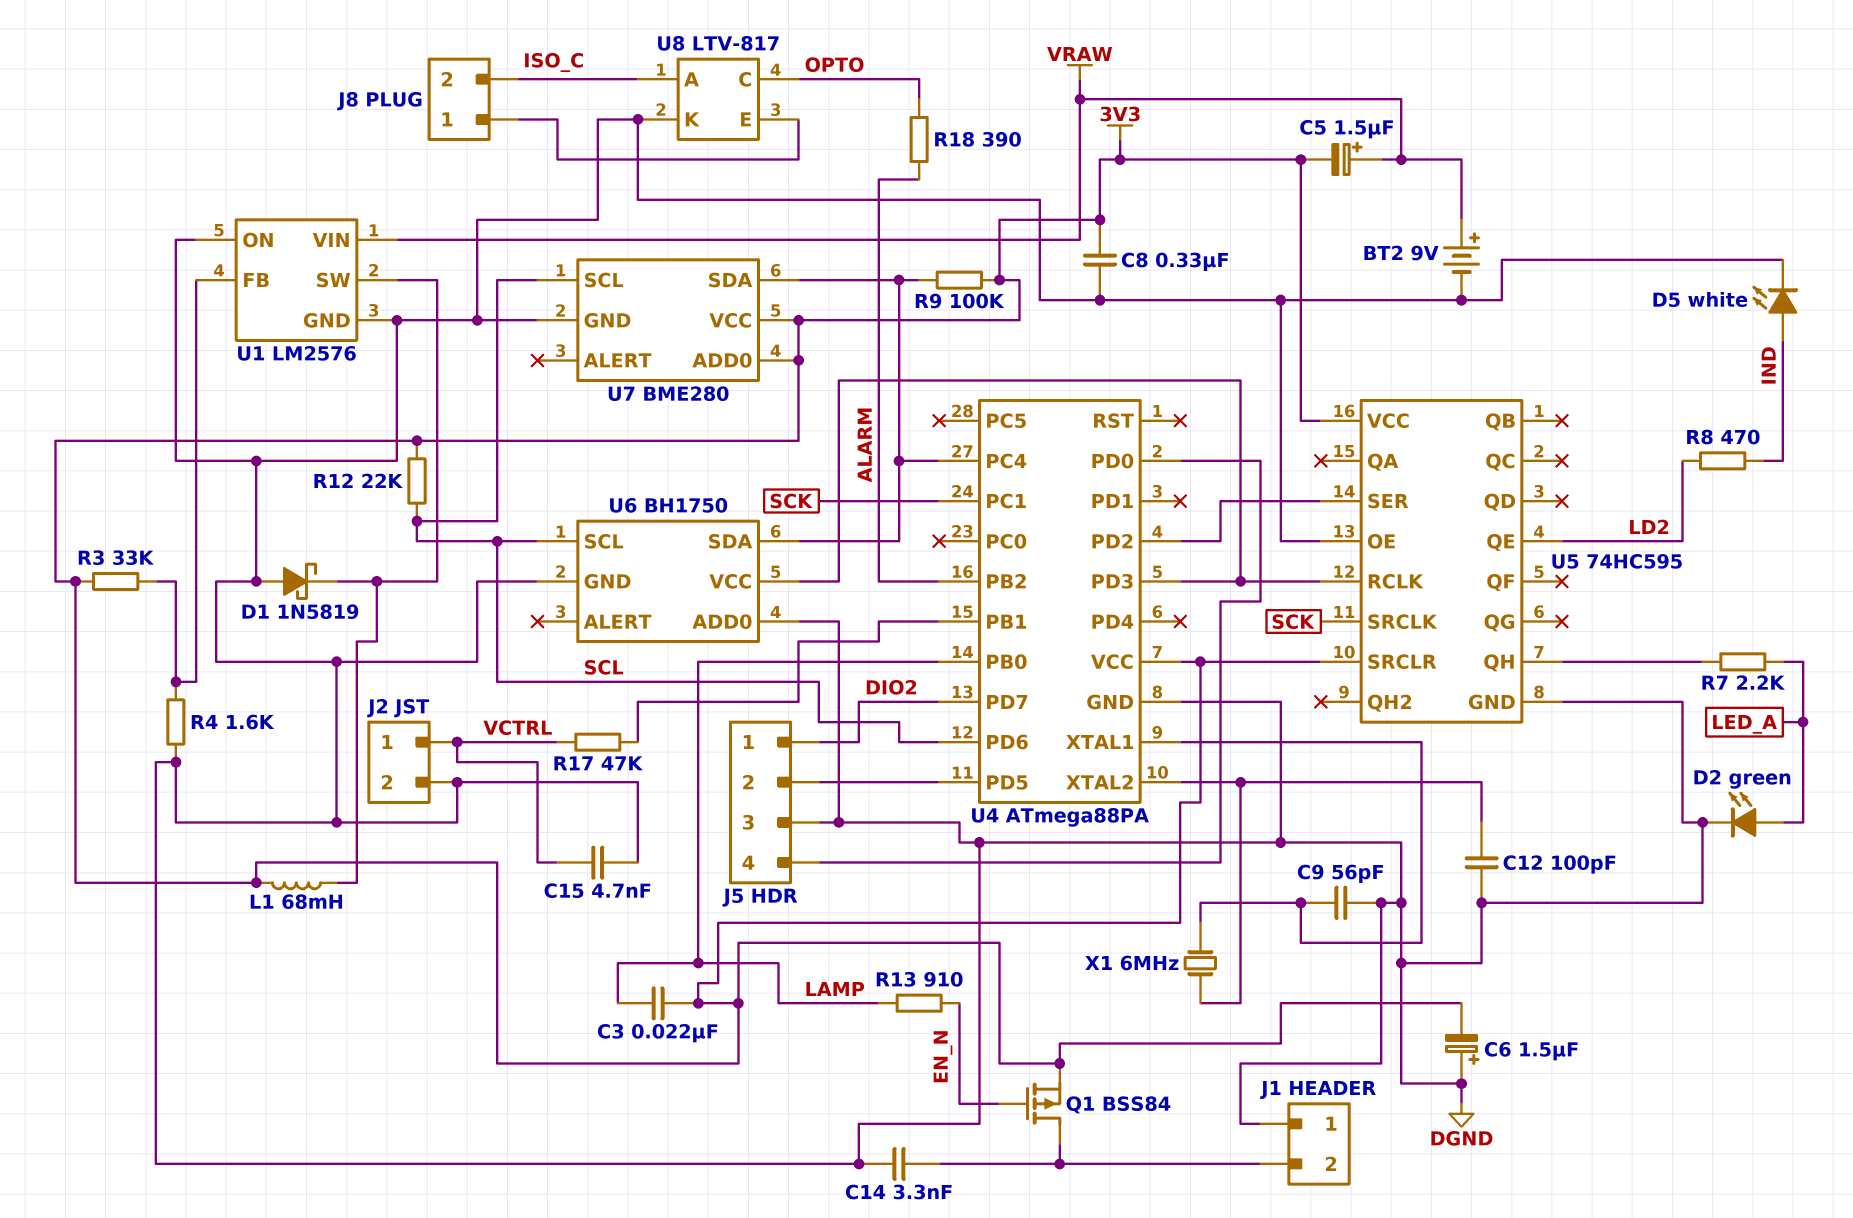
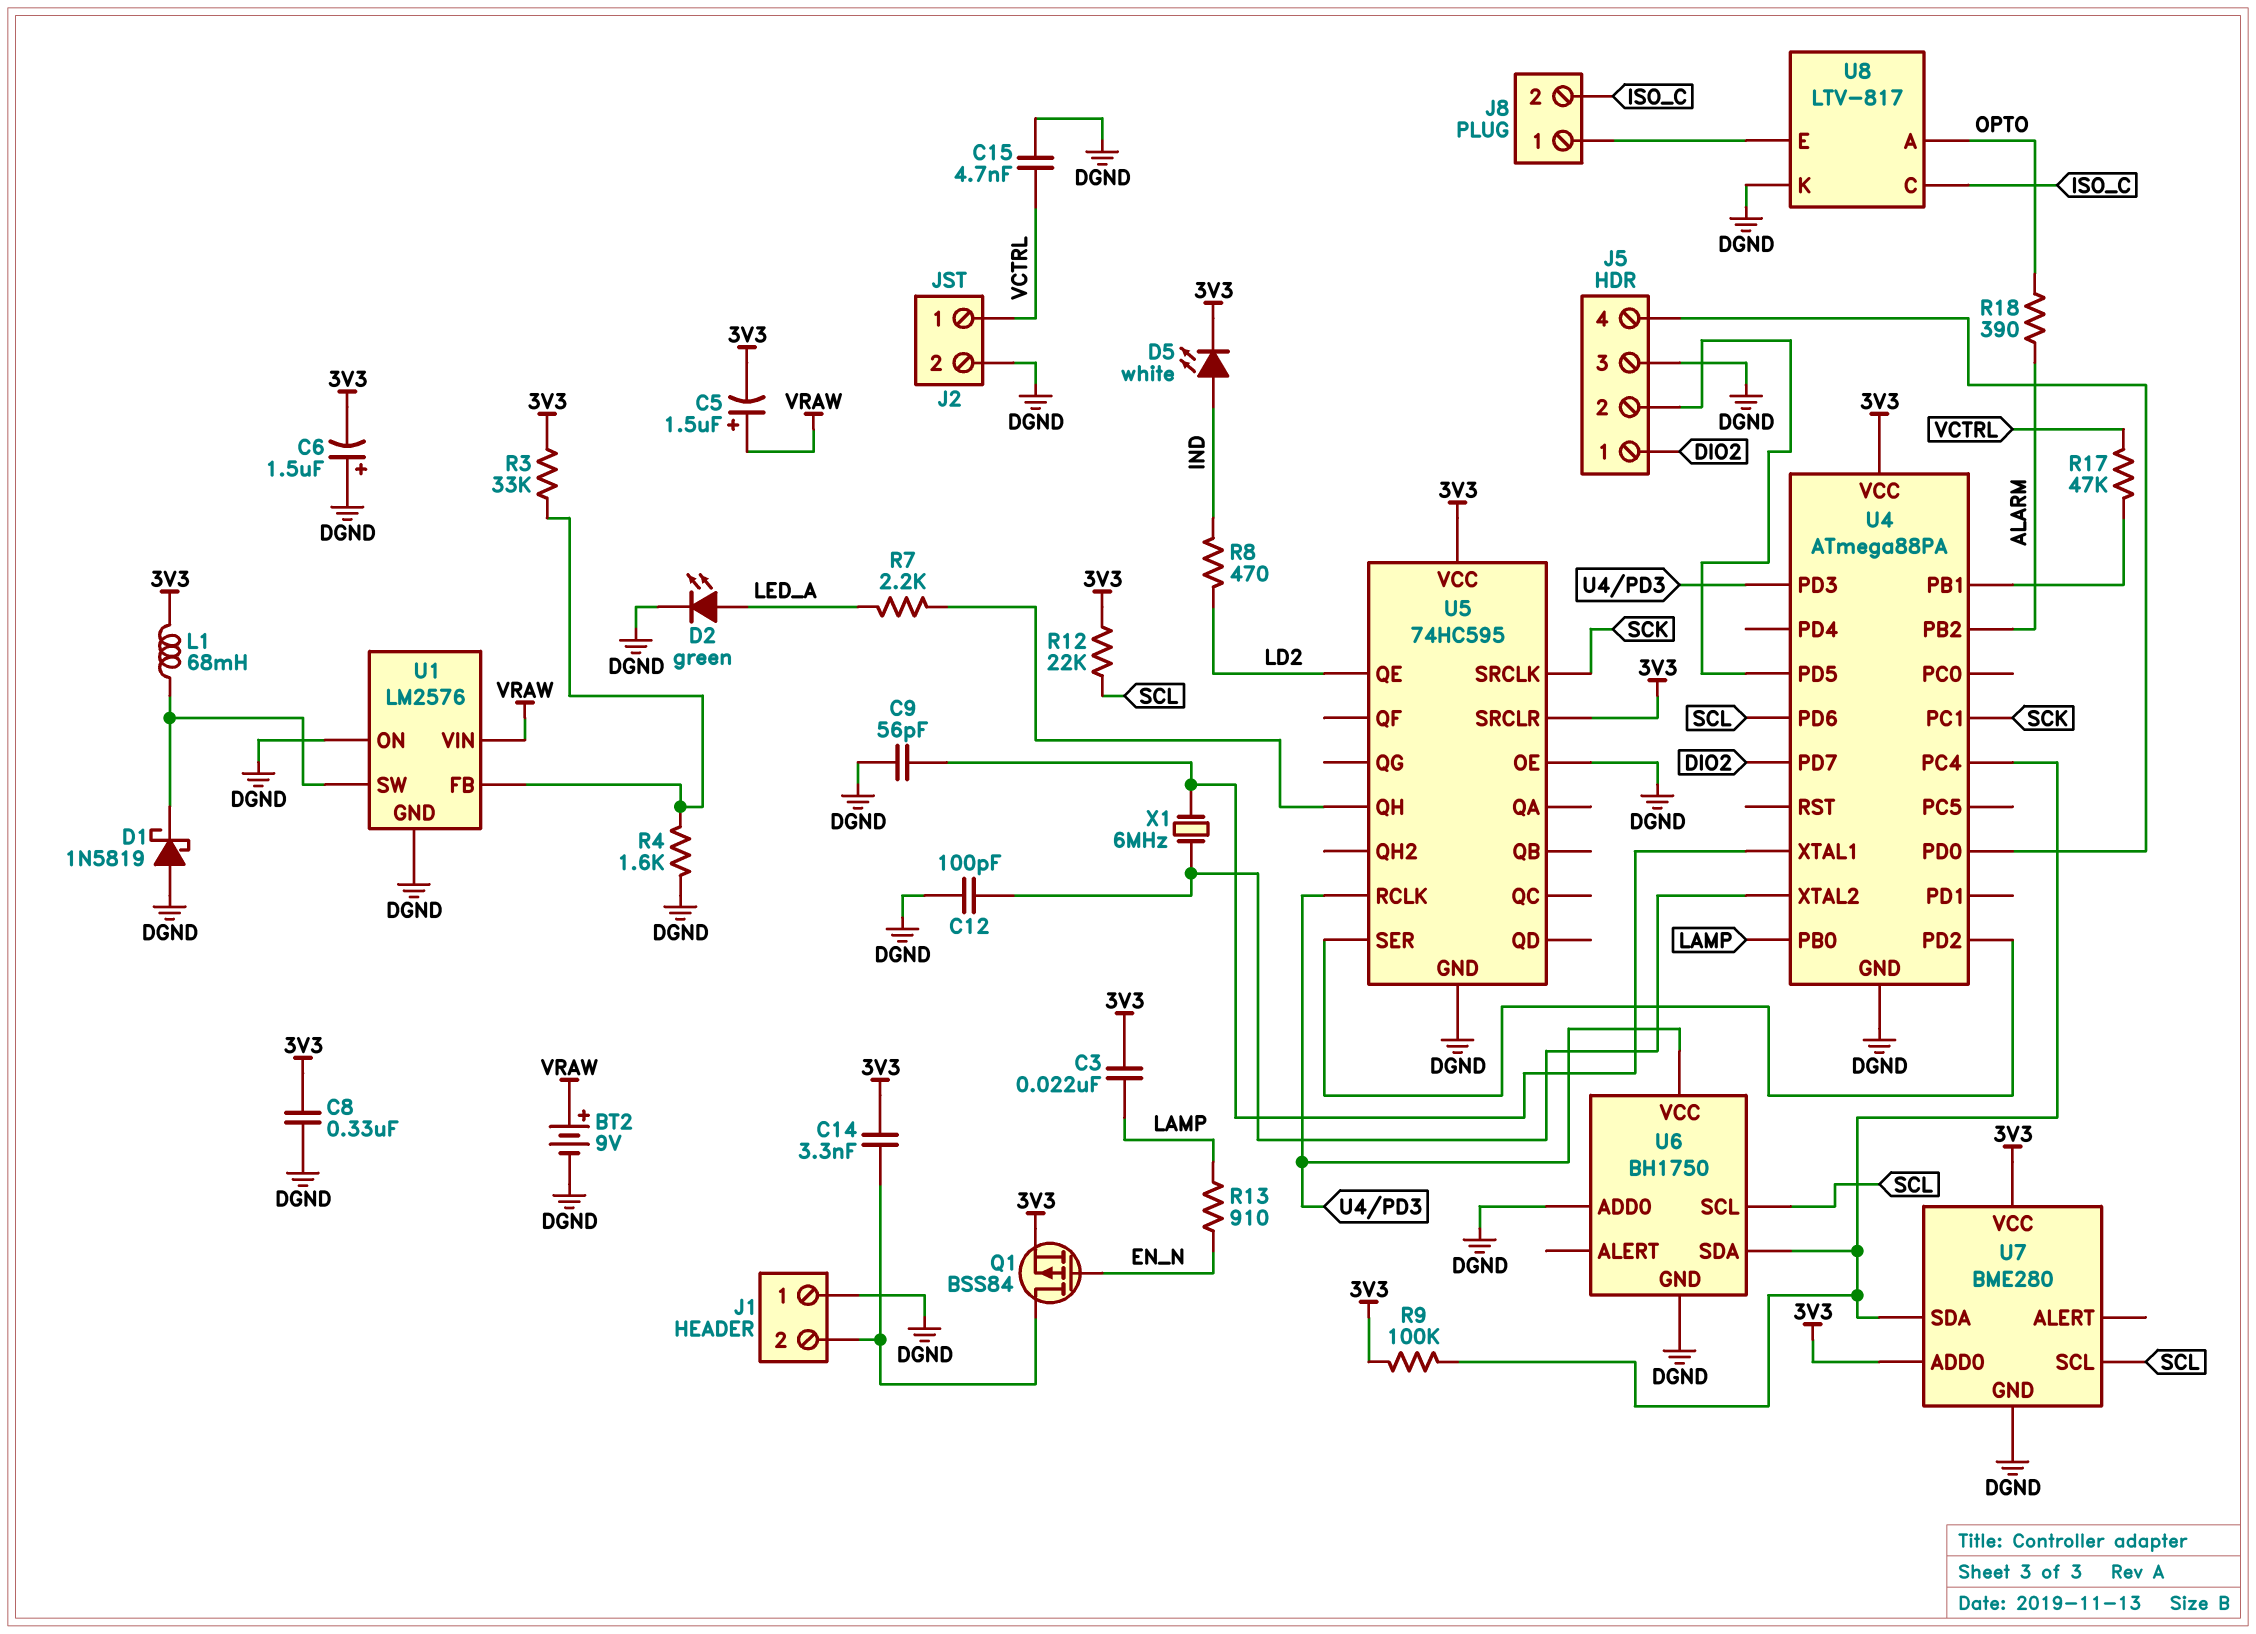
C14: 3.3nF (DGND, J1/2) -> 3.3nF (3V3, J1/2)
D5: LED white (A IND, K DGND) -> LED white (A IND, K 3V3)
U8 pin A: ISO_C -> OPTO
U8 pin C: OPTO -> ISO_C

